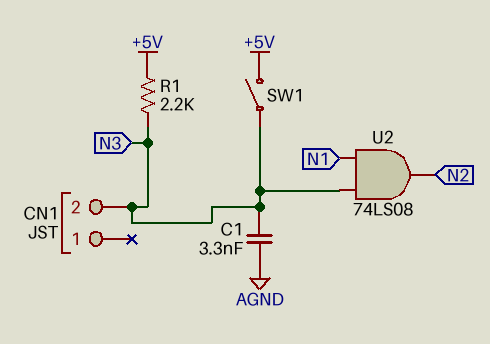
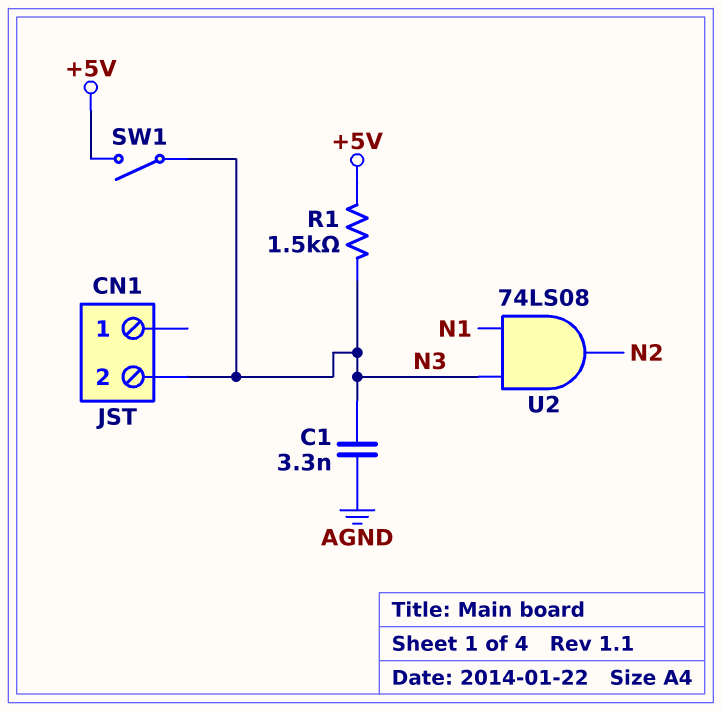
R1: 2.2k (+5V, N3) -> 1.5k (+5V, N3)

